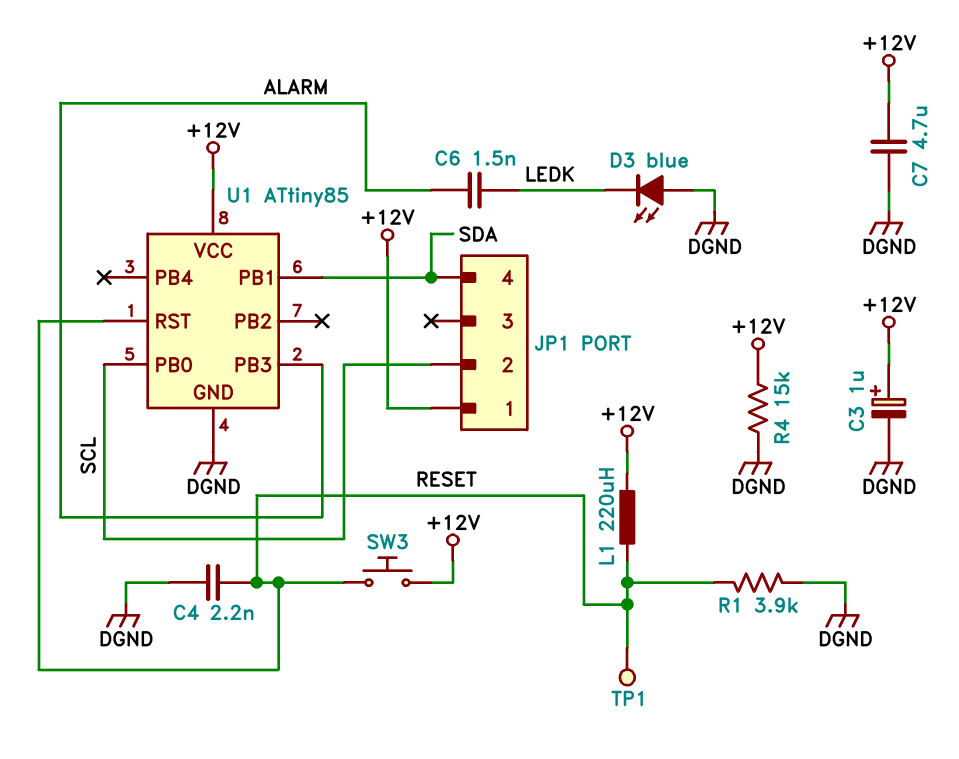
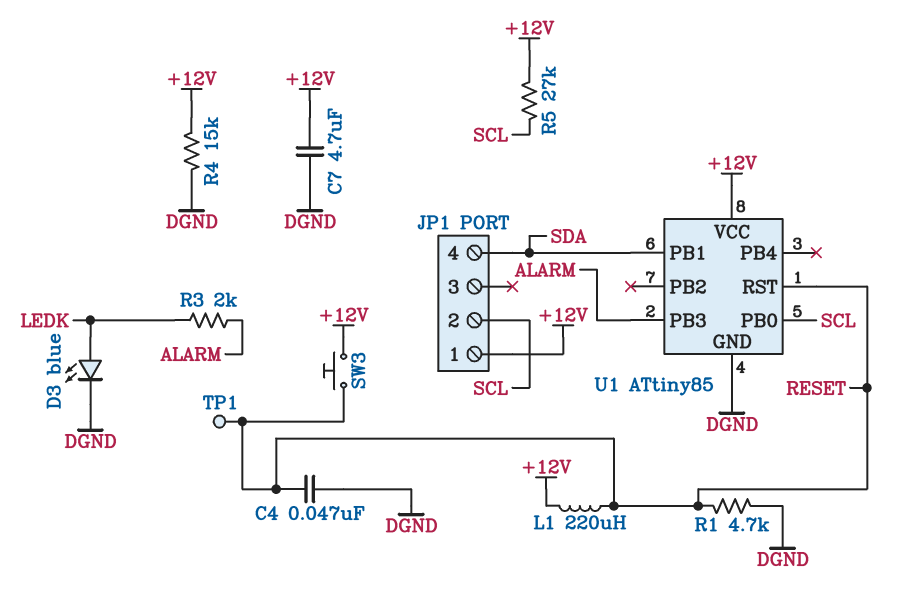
C3: 1uF (plus +12V, minus DGND) -> none
C4: 2.2nF (DGND, RESET) -> 47nF (DGND, RESET)
C6: 1.5nF (ALARM, LEDK) -> none
D3: LED blue (A DGND, K LEDK) -> LED blue (A LEDK, K DGND)
R1: 3.9k (DGND, RESET) -> 4.7k (DGND, RESET)
R3: none -> 2k (ALARM, LEDK)
R5: none -> 27k (+12V, SCL)

